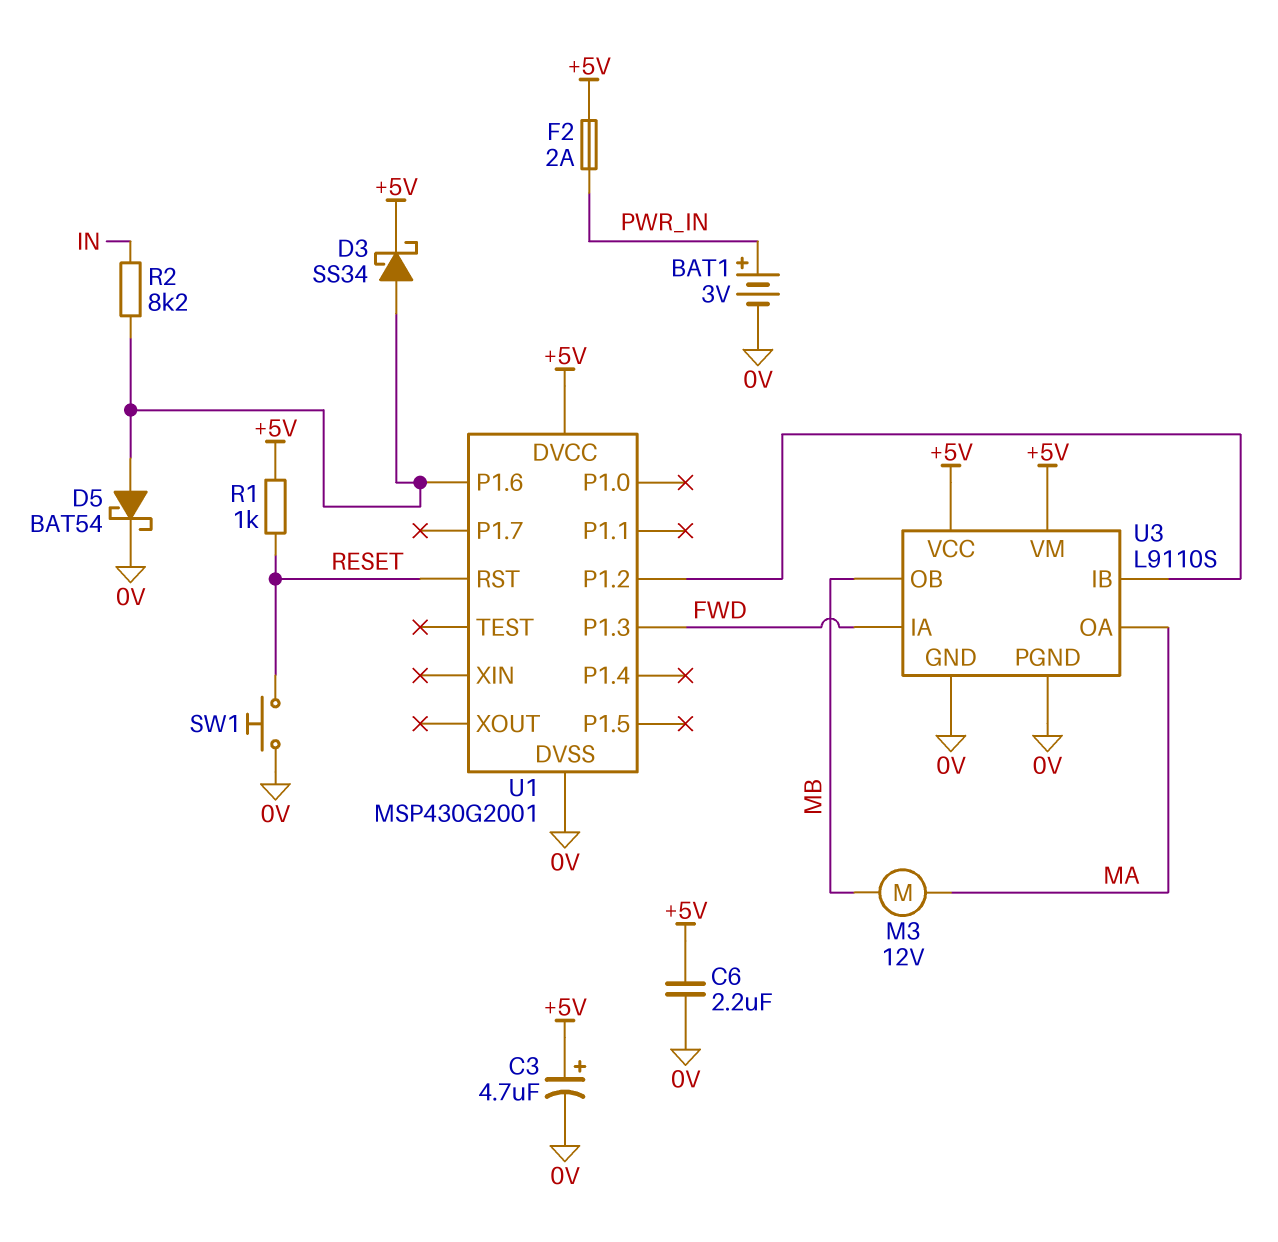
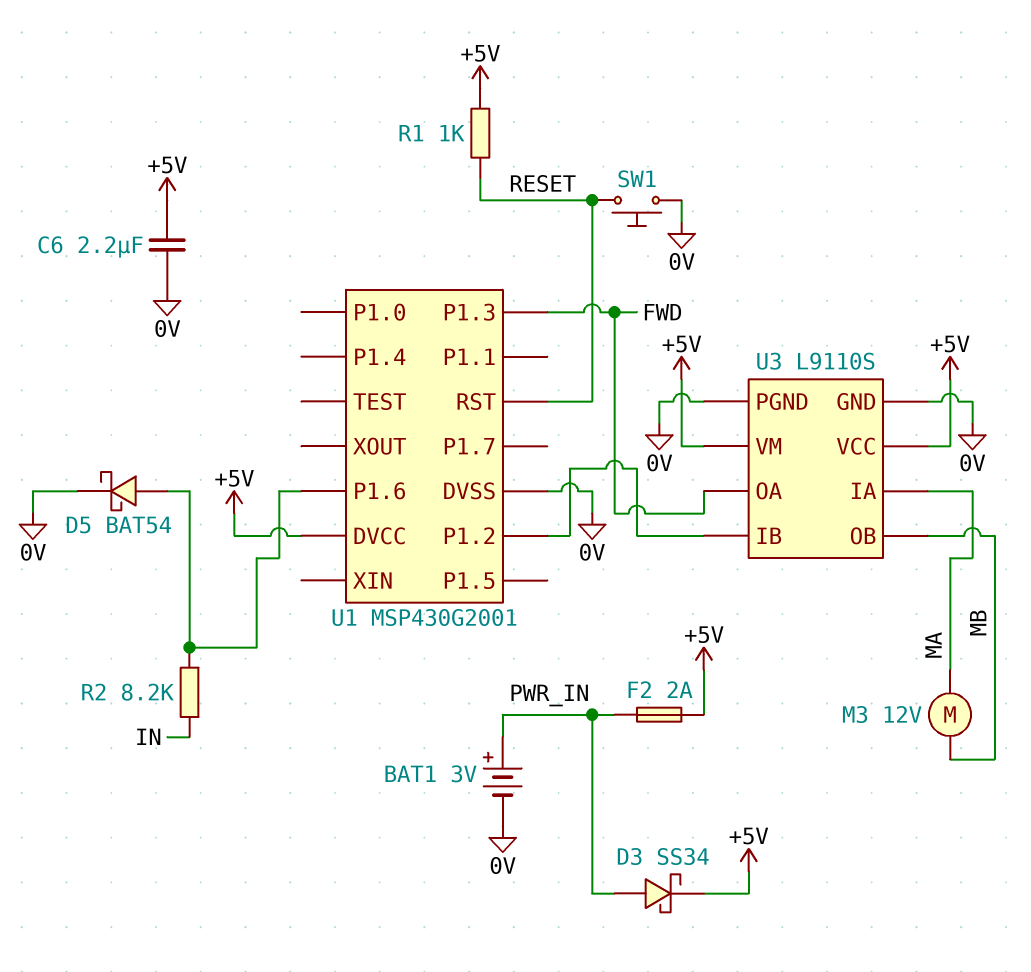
C3: 4.7uF (plus +5V, minus 0V) -> none
D3: schottky SS34 (A U1/P1.6, K +5V) -> schottky SS34 (A PWR_IN, K +5V)
U3 pin IA: FWD -> MA
U3 pin OA: MA -> FWD

